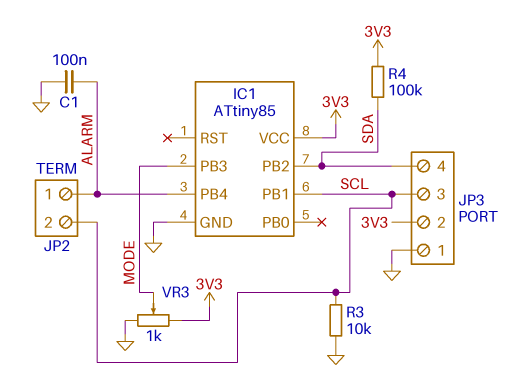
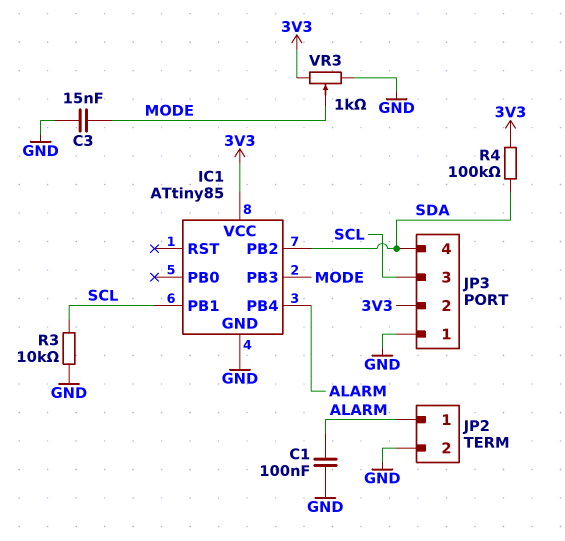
C3: none -> 15nF (GND, MODE)
JP2 pin 2: SCL -> GND

